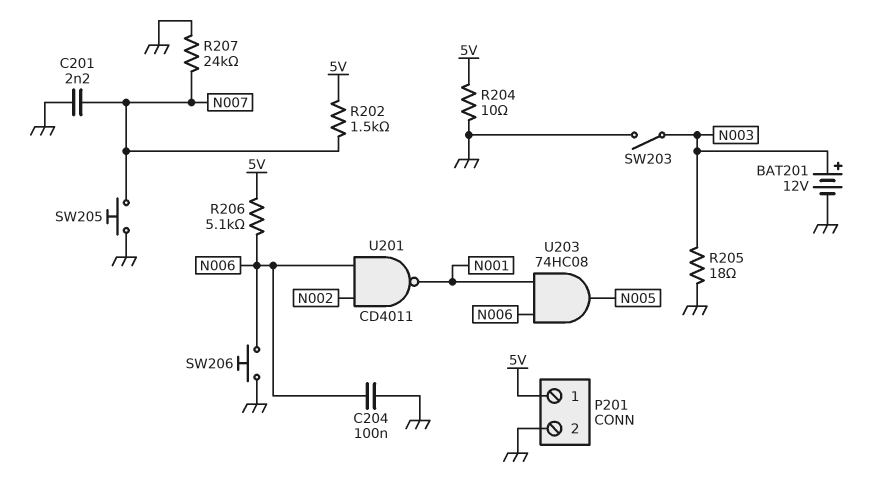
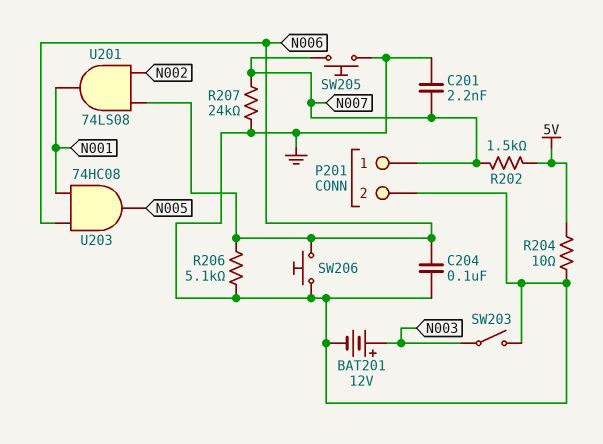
P201 pin 1: 5V -> N007
R205: 18 (GND, N003) -> none
R206: 5.1k (5V, N006) -> 5.1k (GND, N006)
U201: NAND CD4011 (in N002, in N006, out N001) -> AND 74LS08 (in N002, in N006, out N001)

